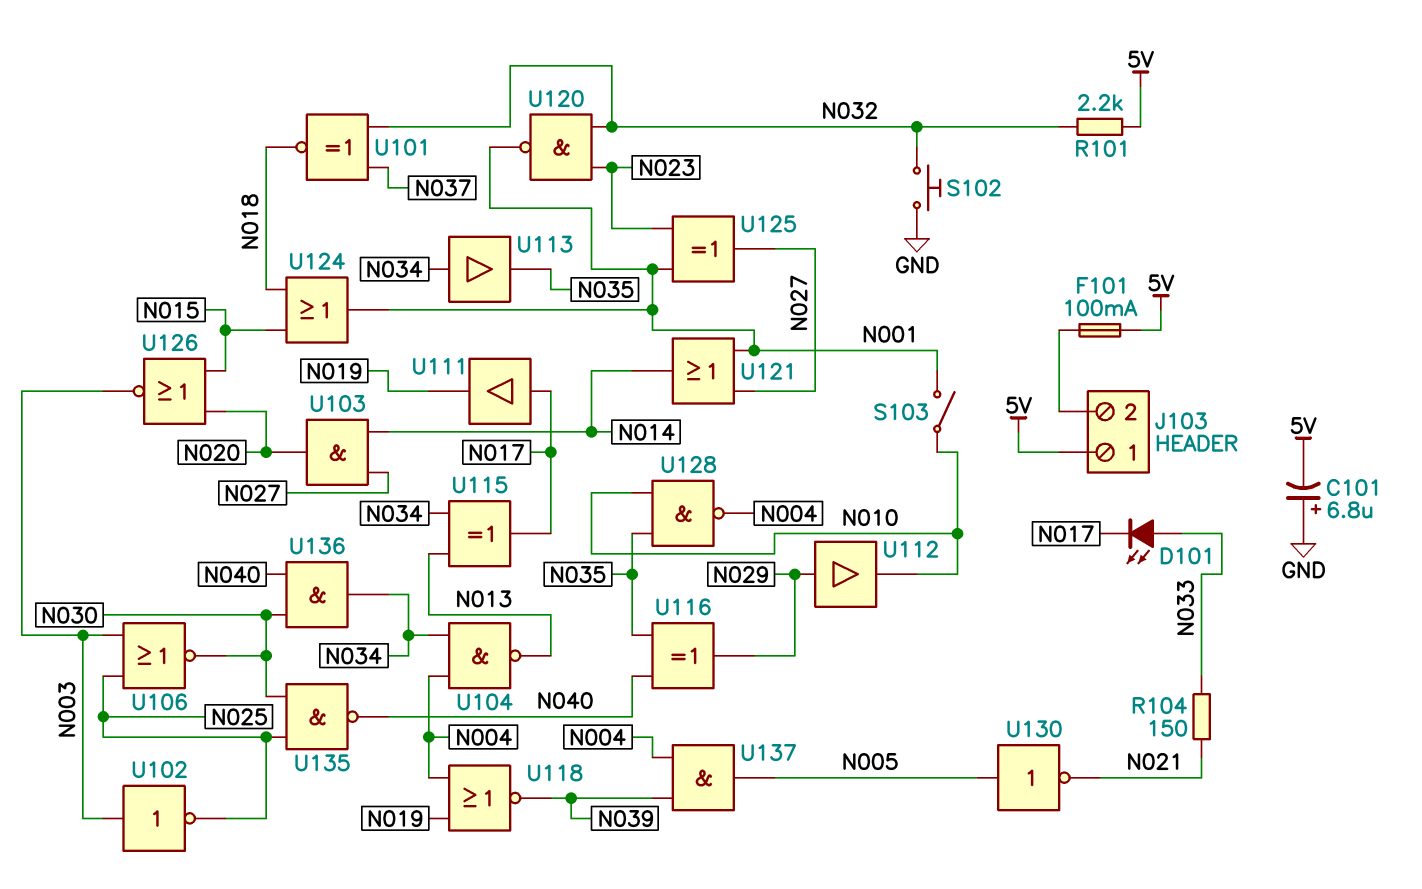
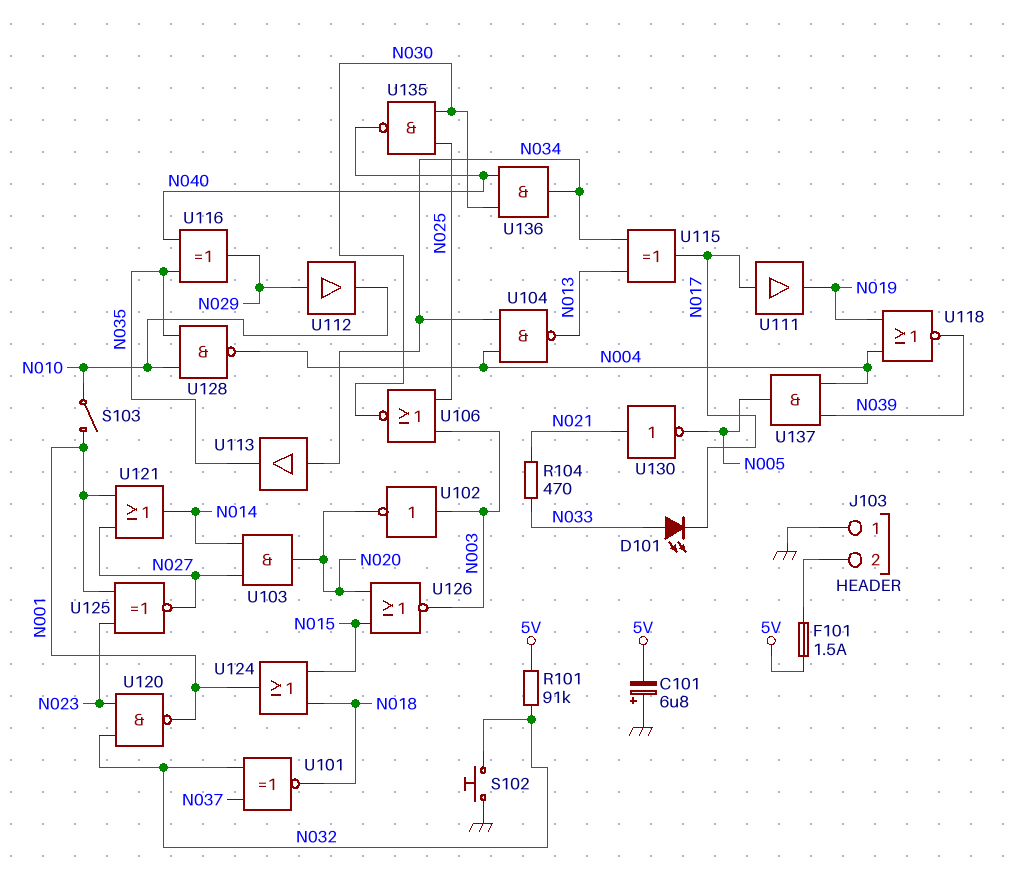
F101: 100mA (5V, J103/2) -> 1.5A (5V, J103/2)
J103 pin 1: 5V -> GND
R101: 2.2k (5V, N032) -> 91k (5V, N032)
R104: 150 (N021, N033) -> 470 (N021, N033)
U102: NOT (in N003, out N025) -> NOT (in N003, out N020)
U125: XOR (in N001, in N023, out N027) -> XNOR (in N001, in N023, out N027)
U130: NOT (in N005, out N021) -> NOT (in N021, out N005)

